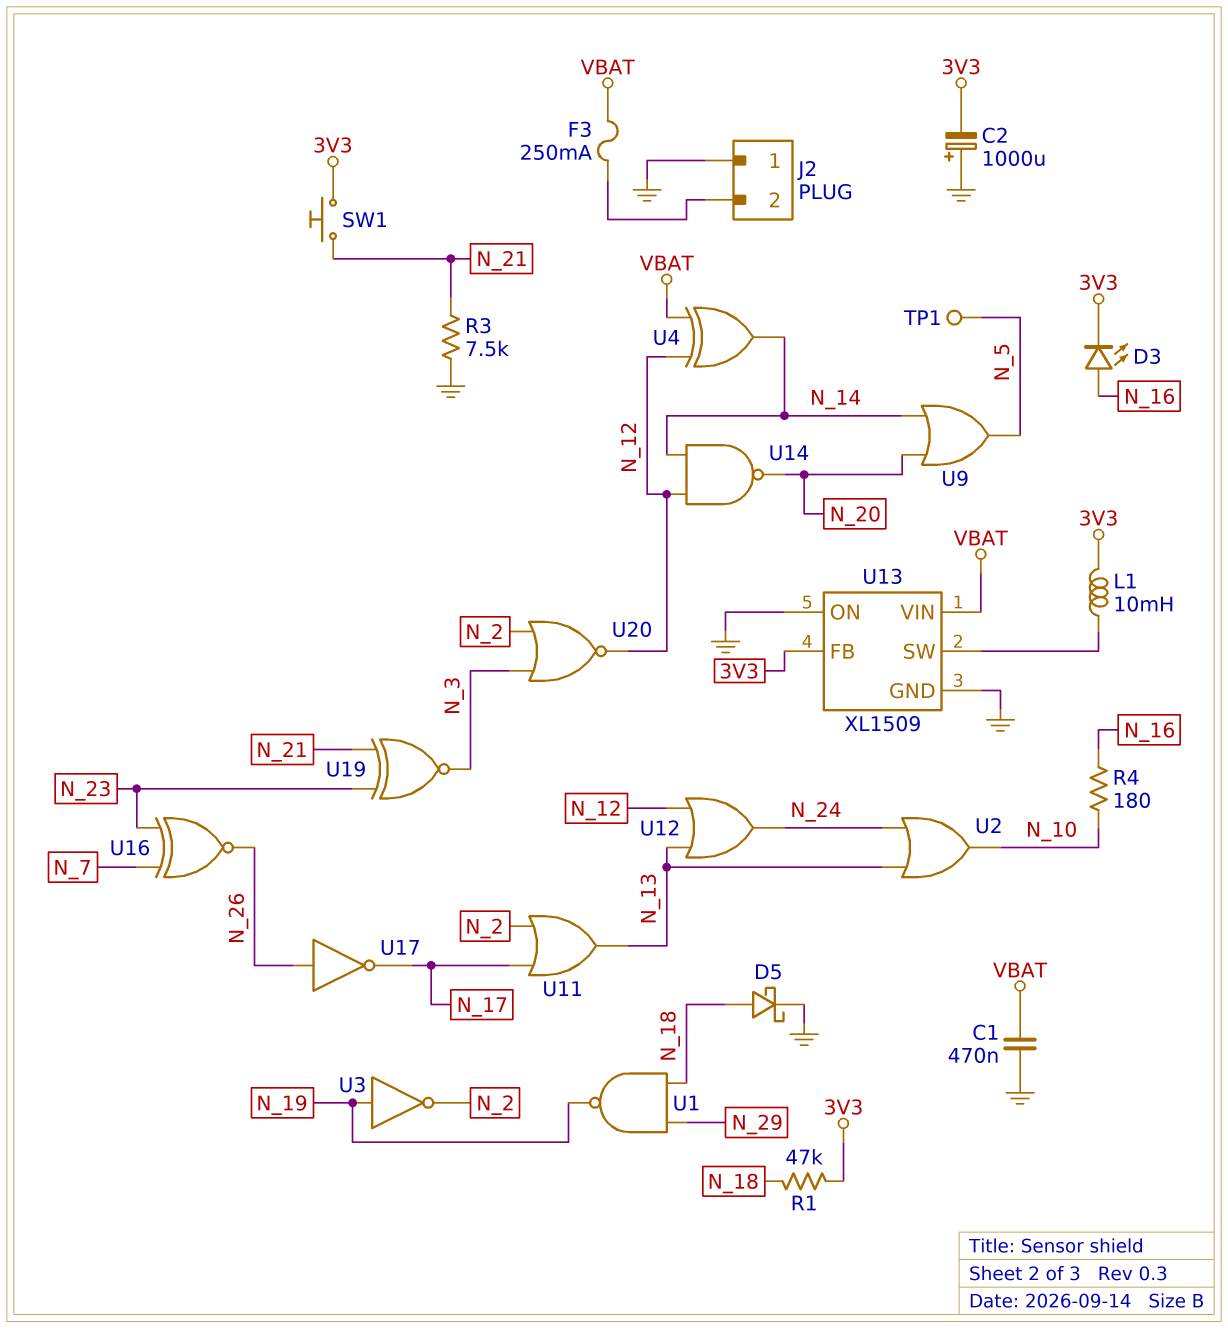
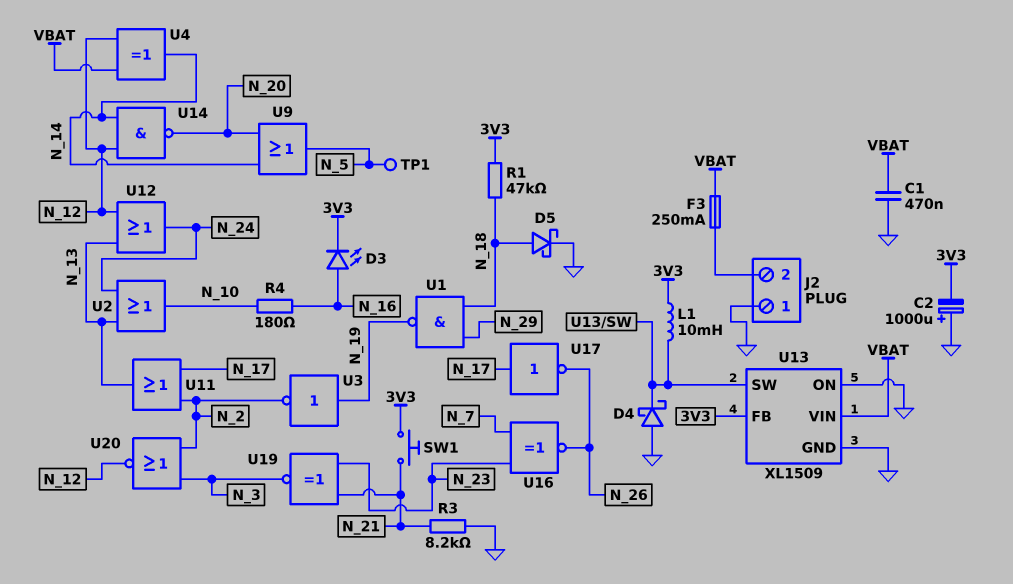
D4: none -> schottky (A GND, K U13/SW)
R3: 7.5k (GND, N_21) -> 8.2k (GND, N_21)
U17: NOT (in N_26, out N_17) -> NOT (in N_17, out N_26)

